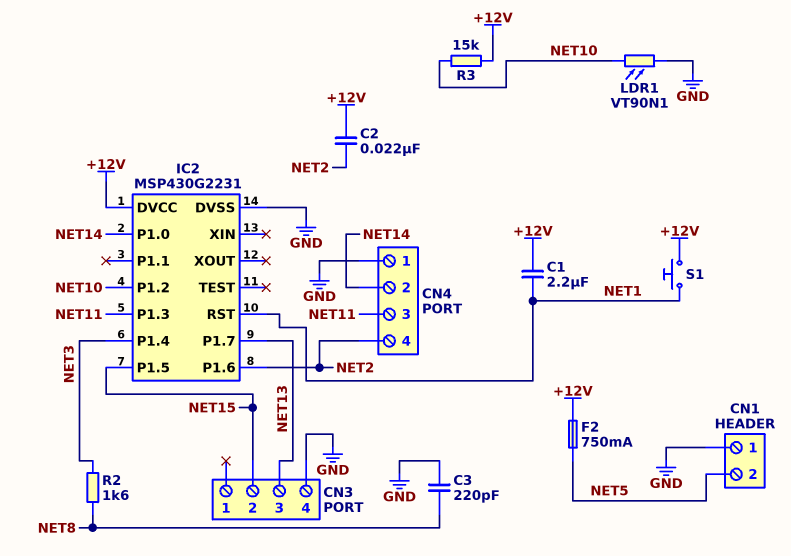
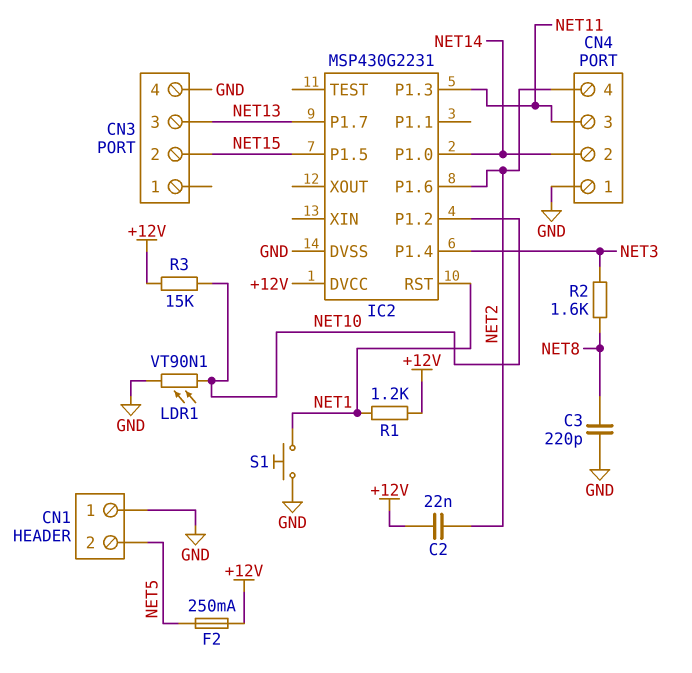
C1: 2.2uF (+12V, NET1) -> none
F2: 750mA (+12V, NET5) -> 250mA (+12V, NET5)
R1: none -> 1.2k (+12V, NET1)
S1: button (+12V, NET1) -> button (GND, NET1)

